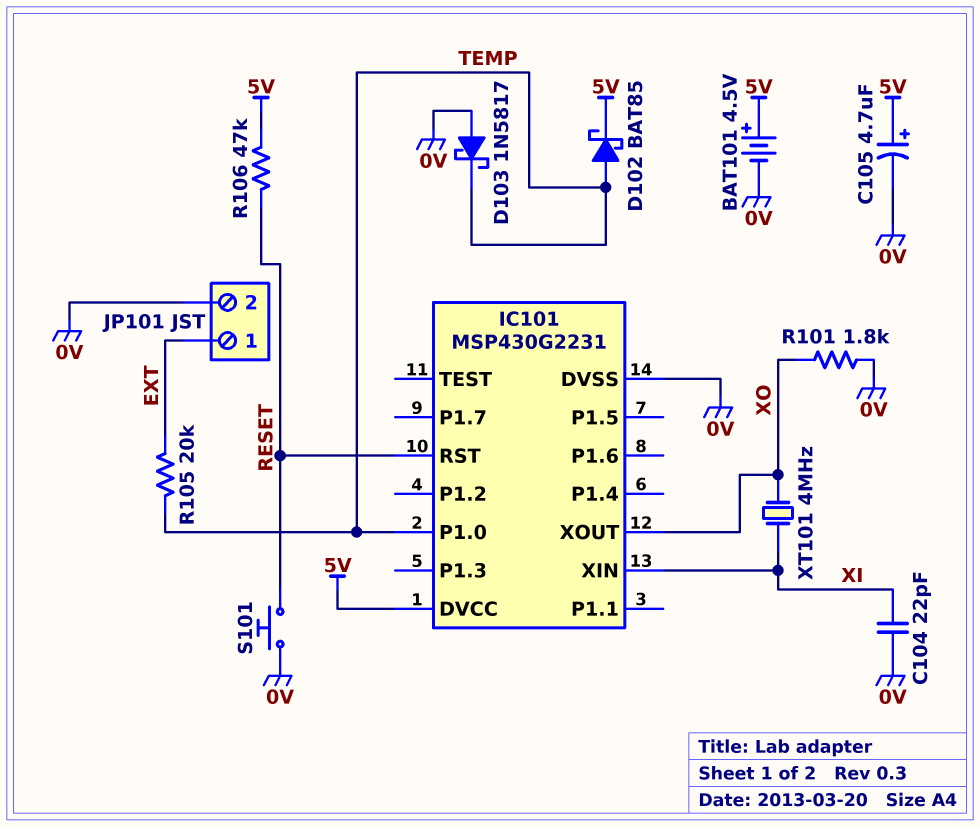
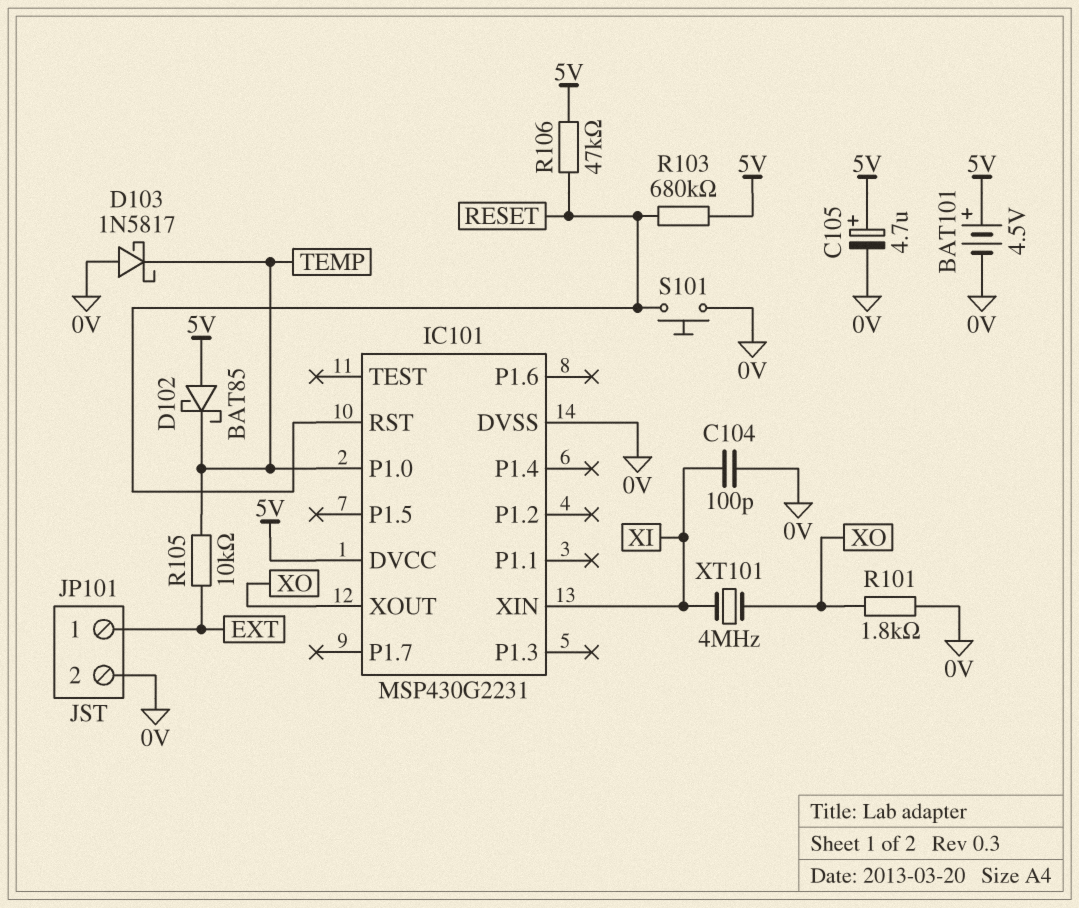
C104: 22pF (0V, XI) -> 100pF (0V, XI)
D102: schottky BAT85 (A TEMP, K 5V) -> schottky BAT85 (A 5V, K TEMP)
R103: none -> 680k (5V, RESET)
R105: 20k (EXT, TEMP) -> 10k (EXT, TEMP)

